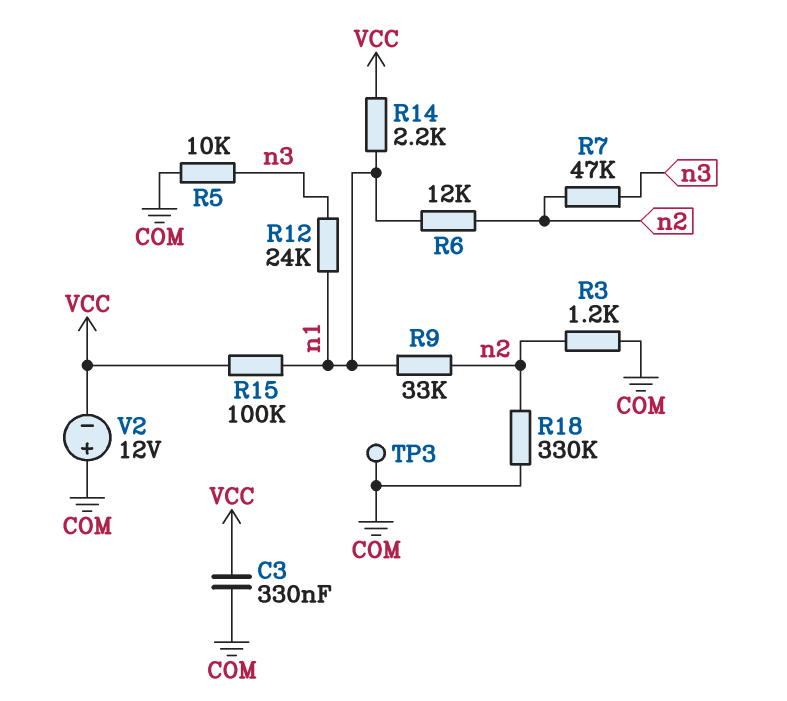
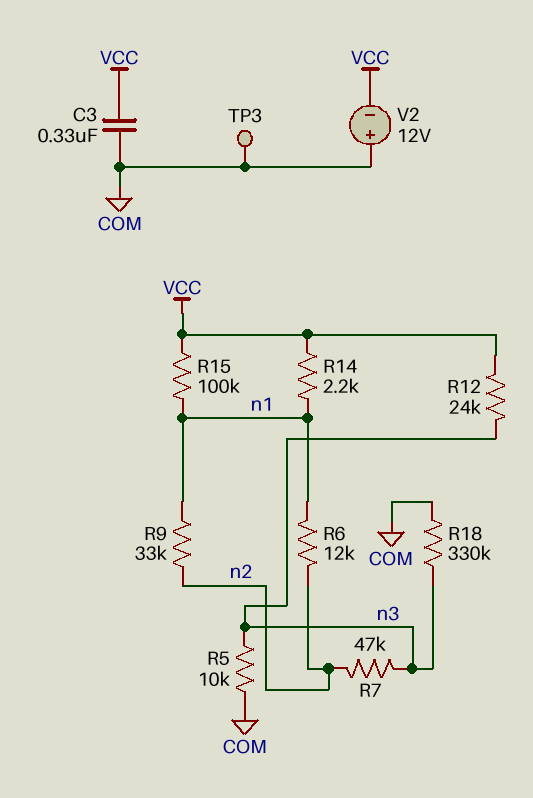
R3: 1.2k (COM, n2) -> none
R12: 24k (n1, n3) -> 24k (VCC, n3)
R18: 330k (COM, n2) -> 330k (COM, n3)

